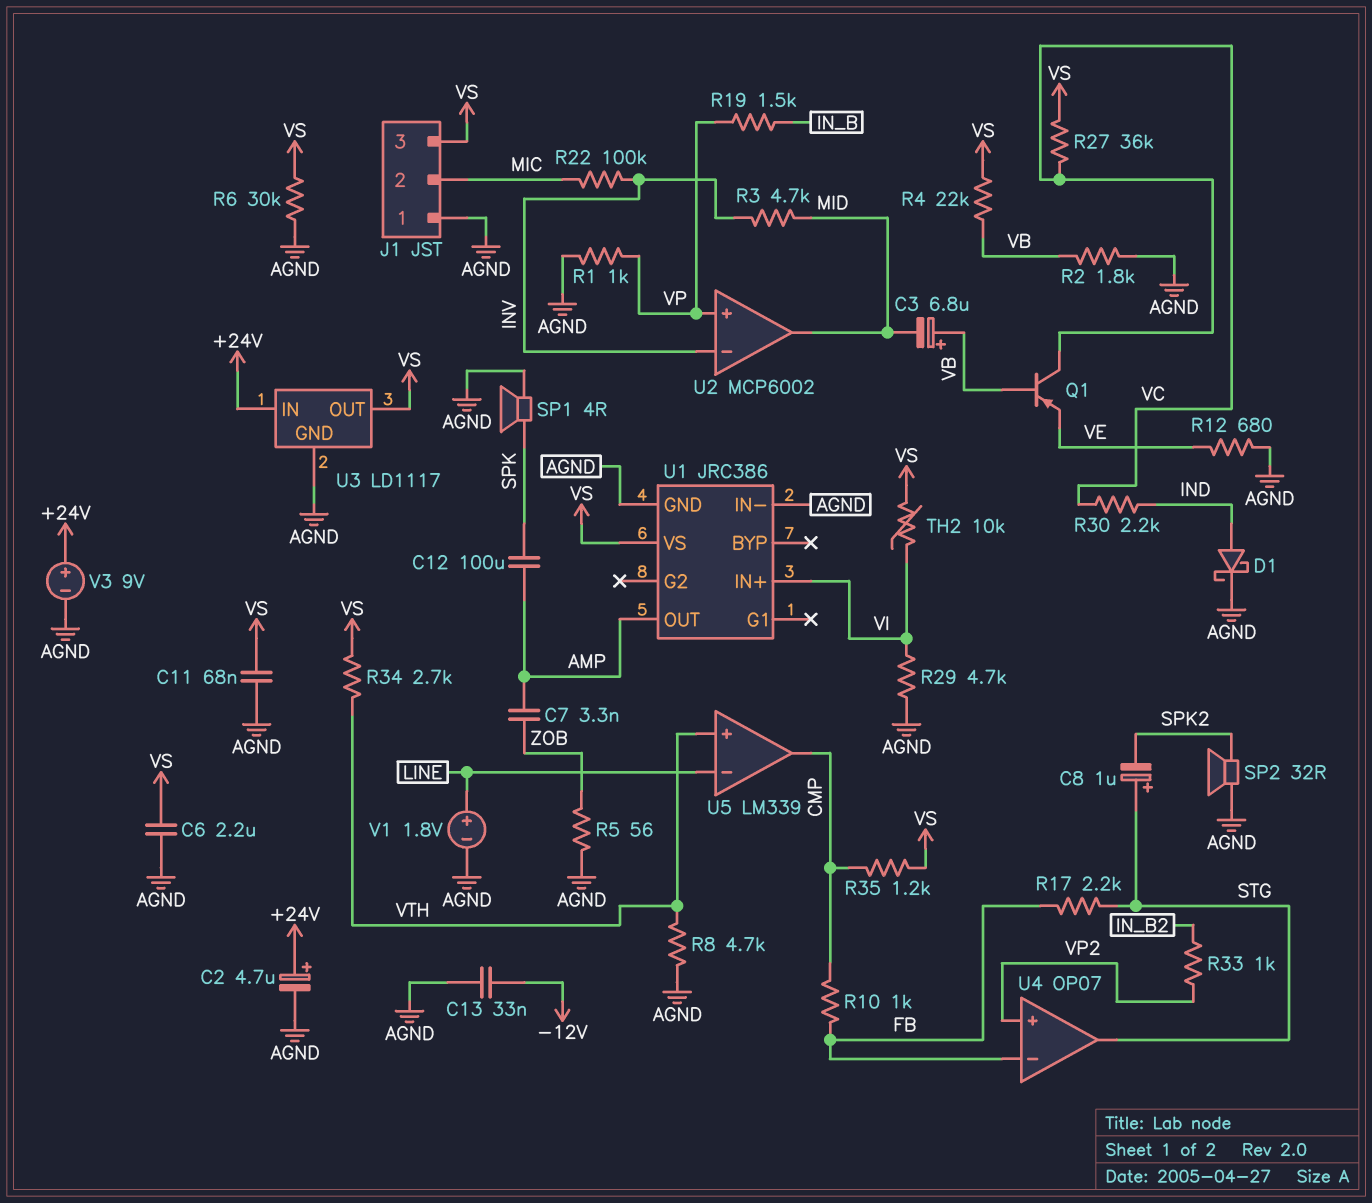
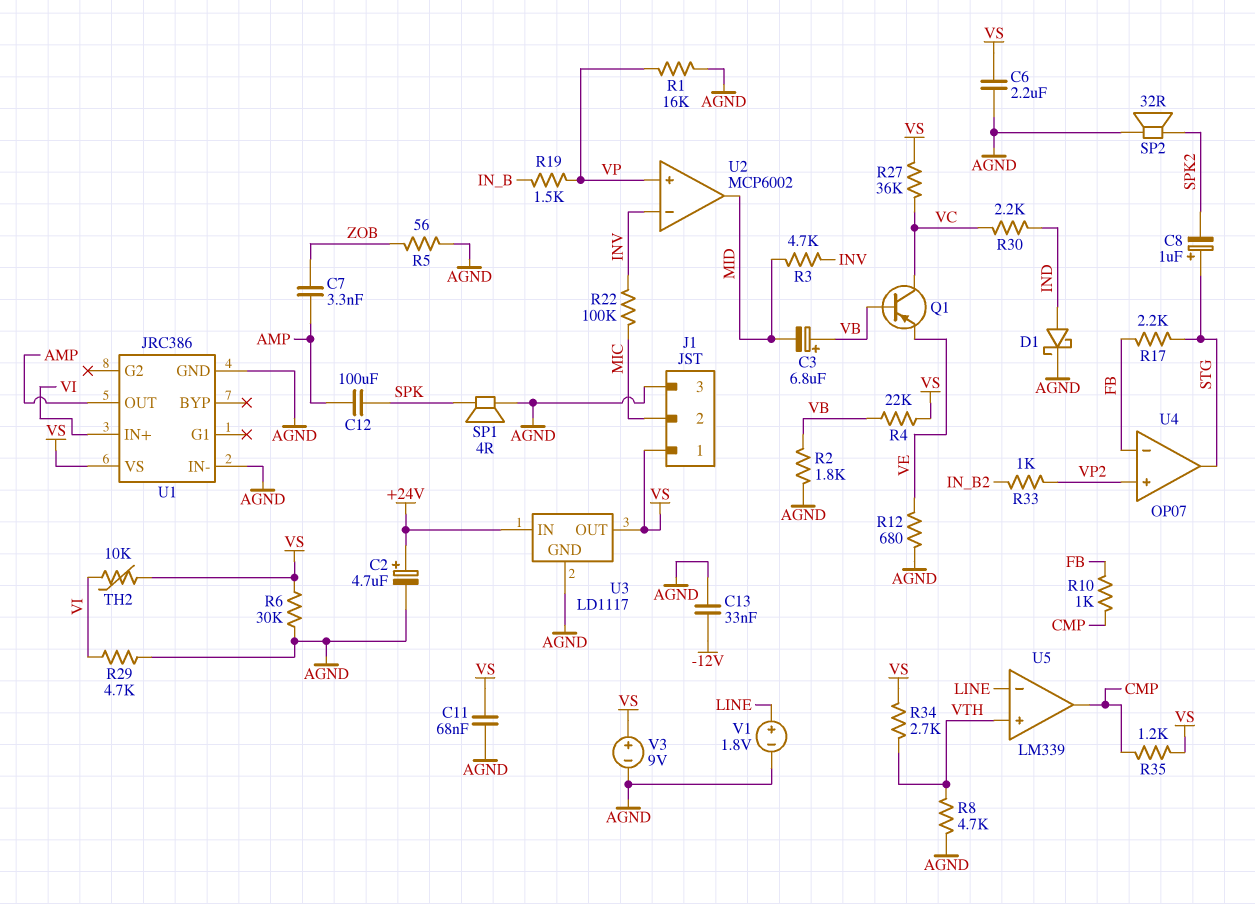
J1 pin 1: AGND -> VS
J1 pin 3: VS -> AGND
R1: 1k (AGND, VP) -> 16k (AGND, VP)
V3: 9V (plus +24V, minus AGND) -> 9V (plus VS, minus AGND)

